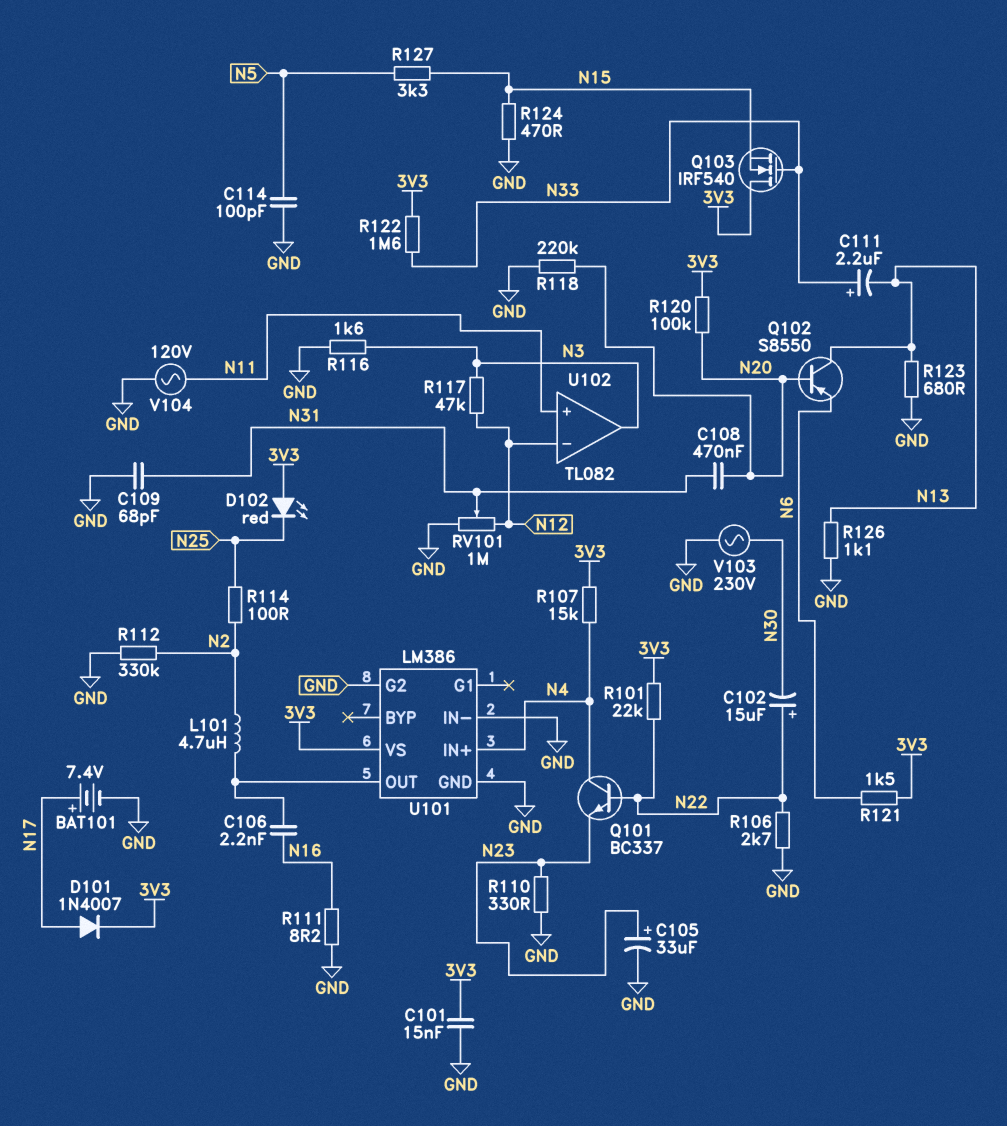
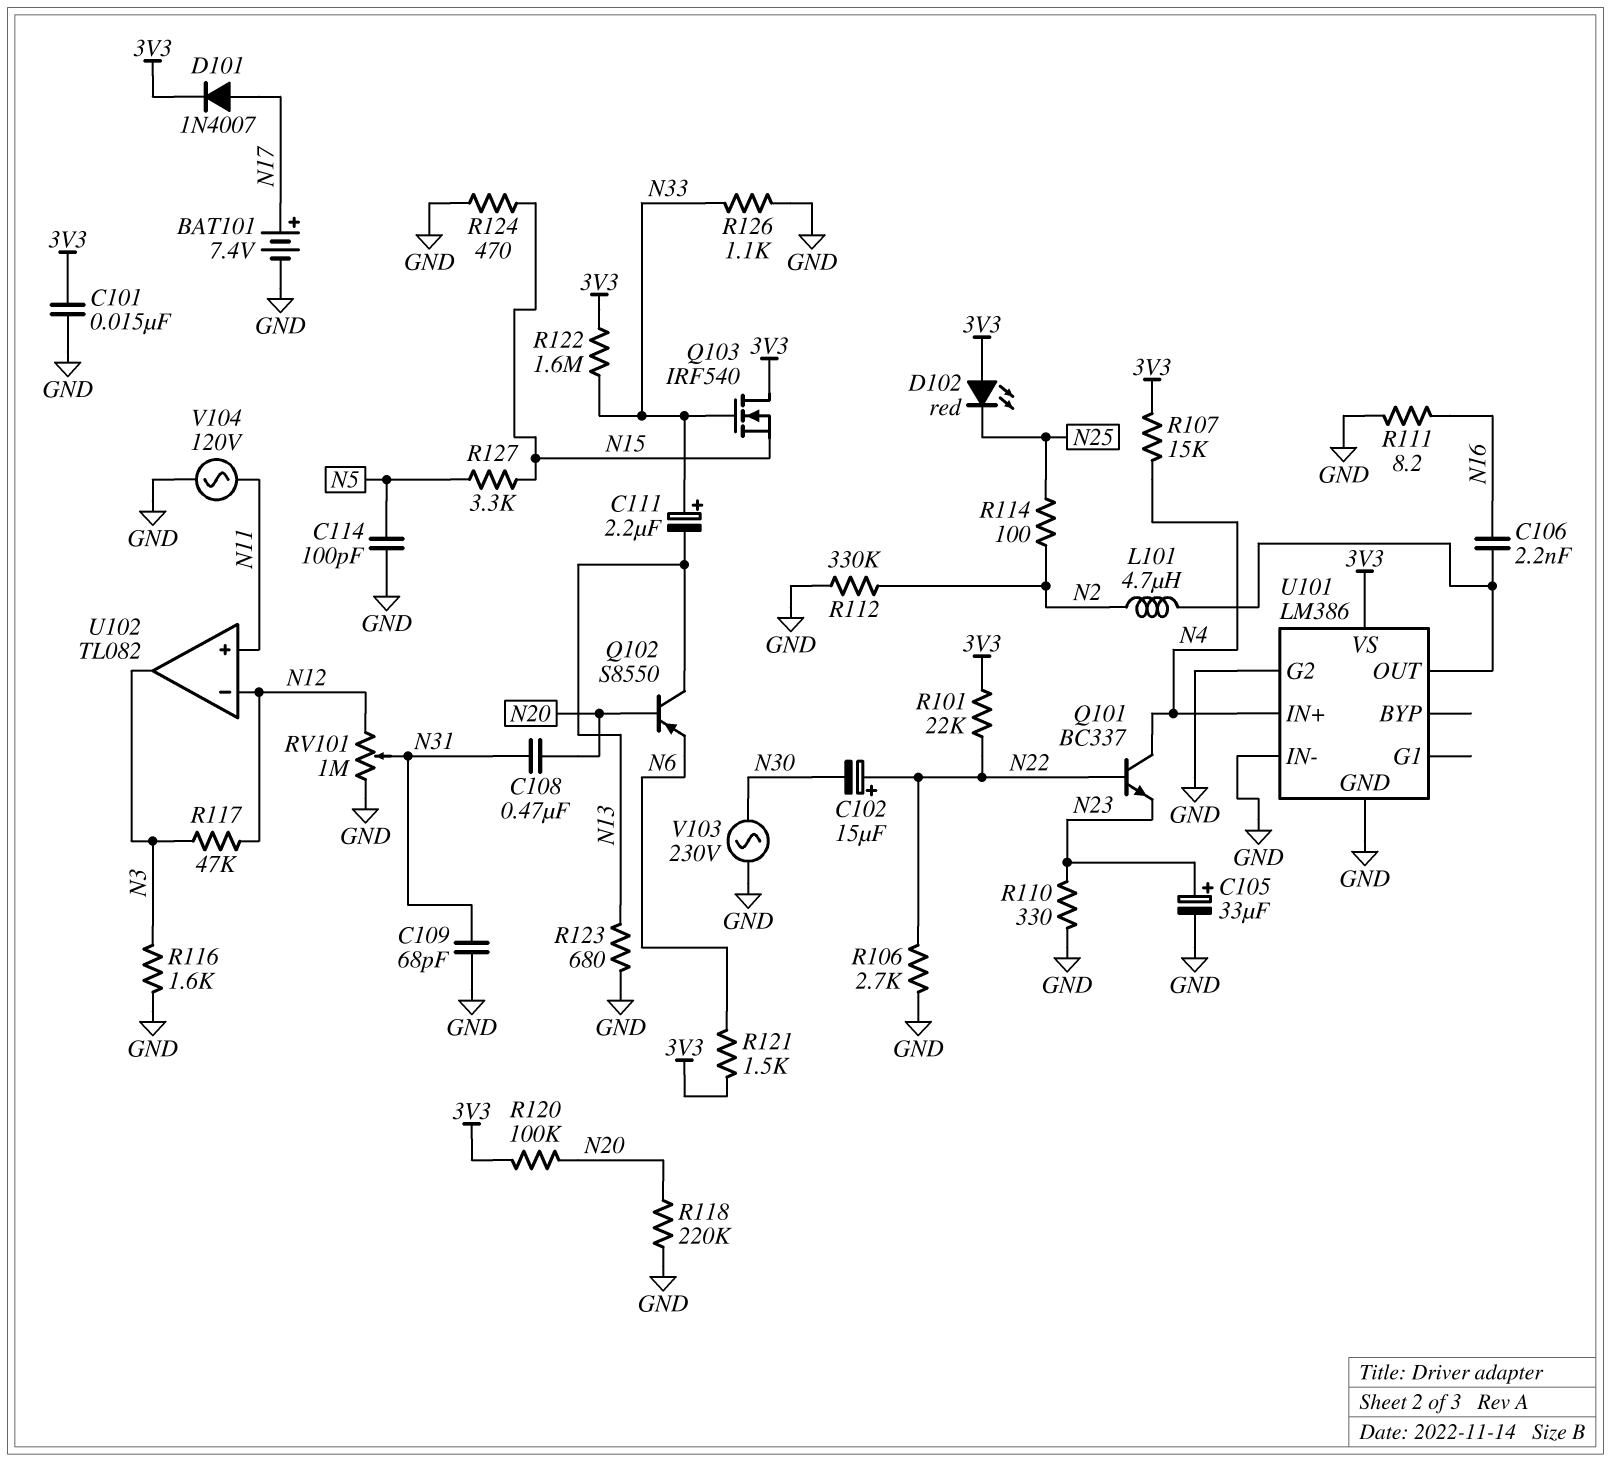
R126: 1.1k (GND, N13) -> 1.1k (GND, N33)

